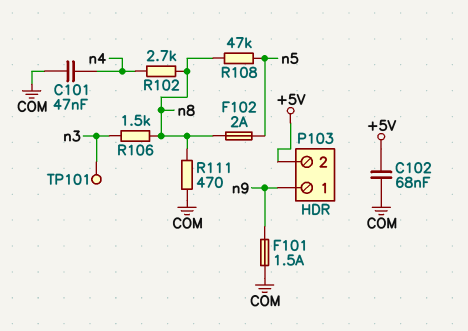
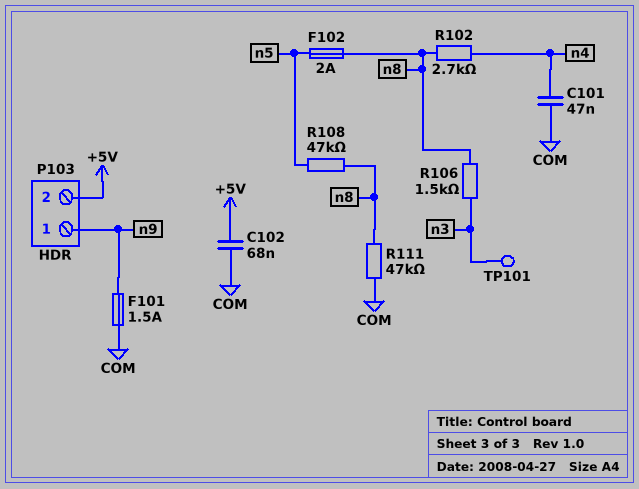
R111: 470 (COM, n8) -> 47k (COM, n8)

